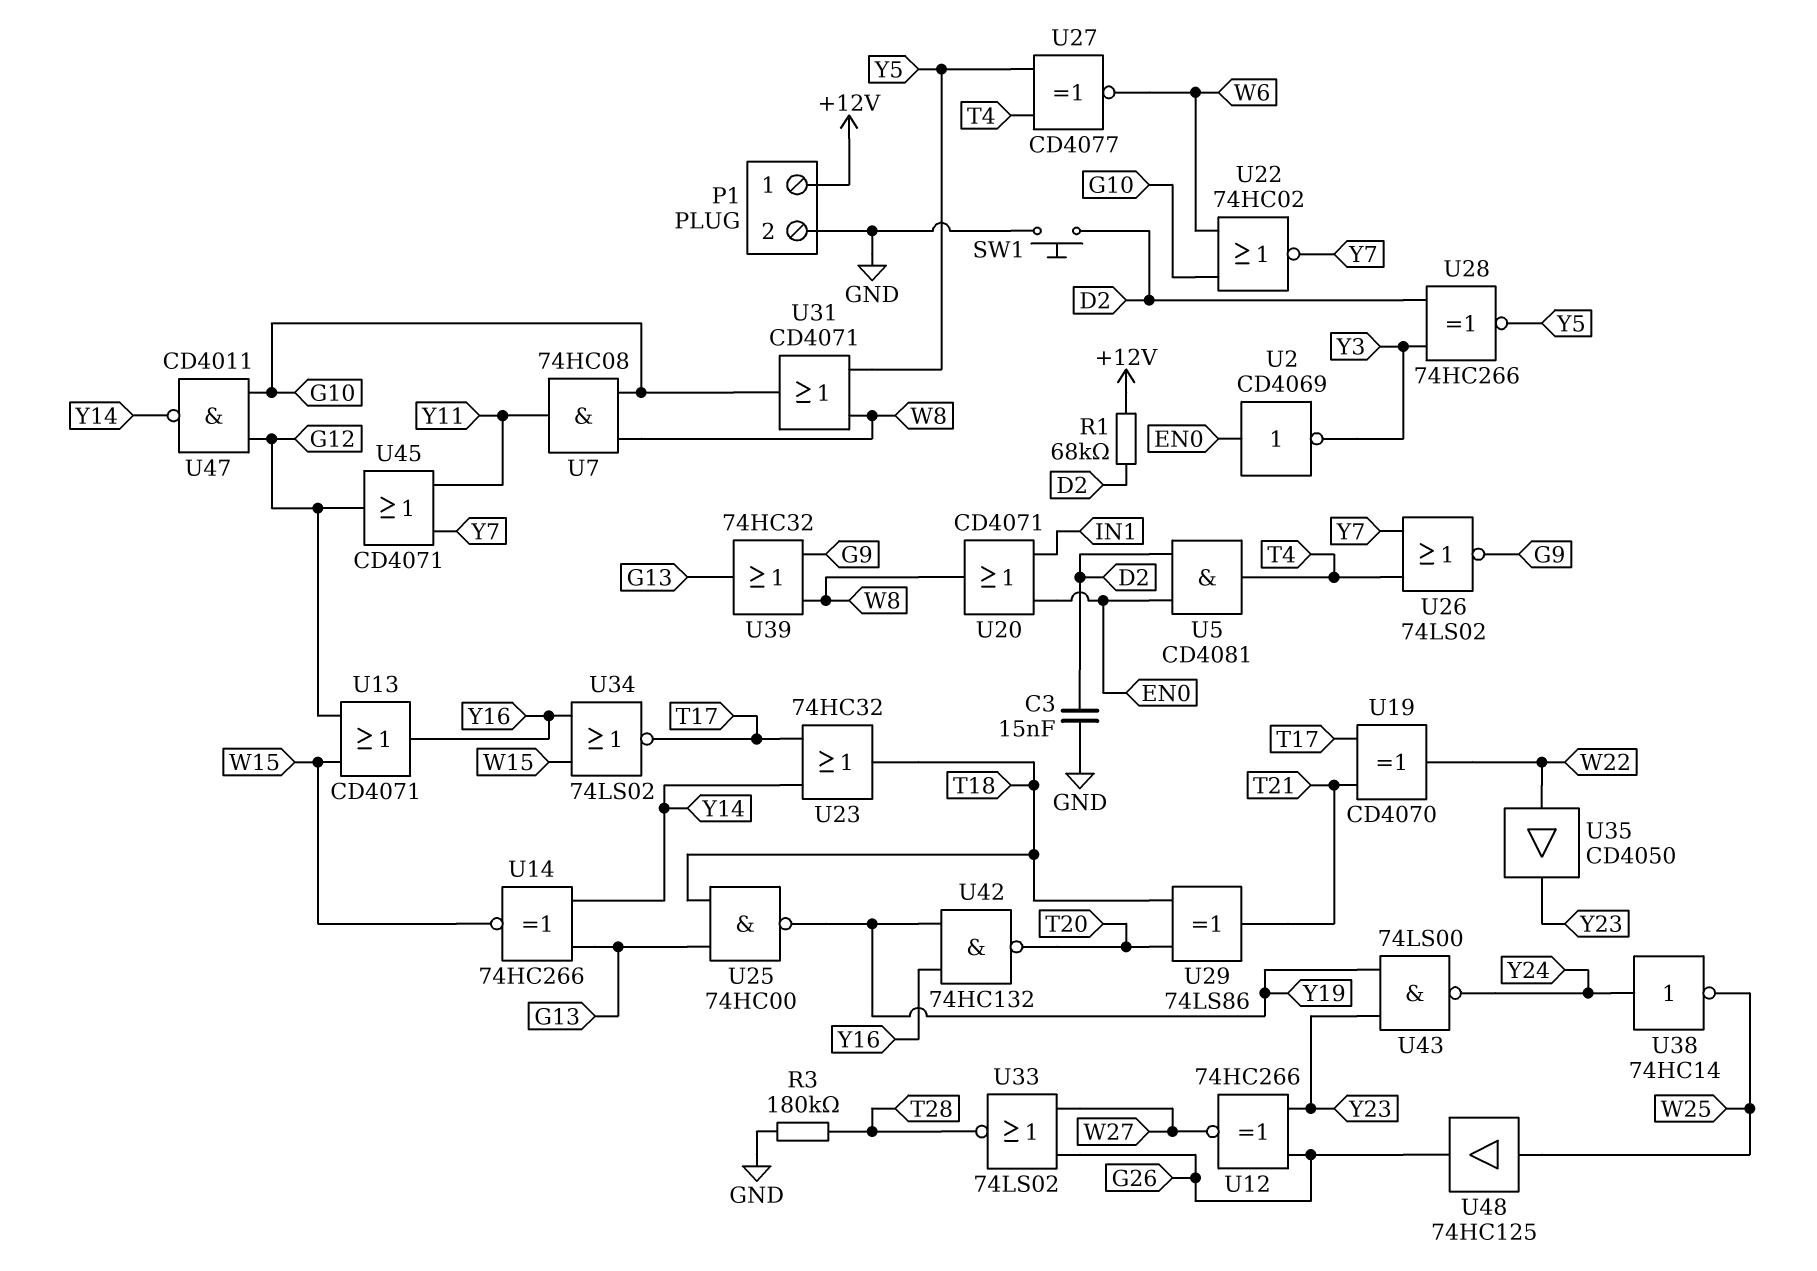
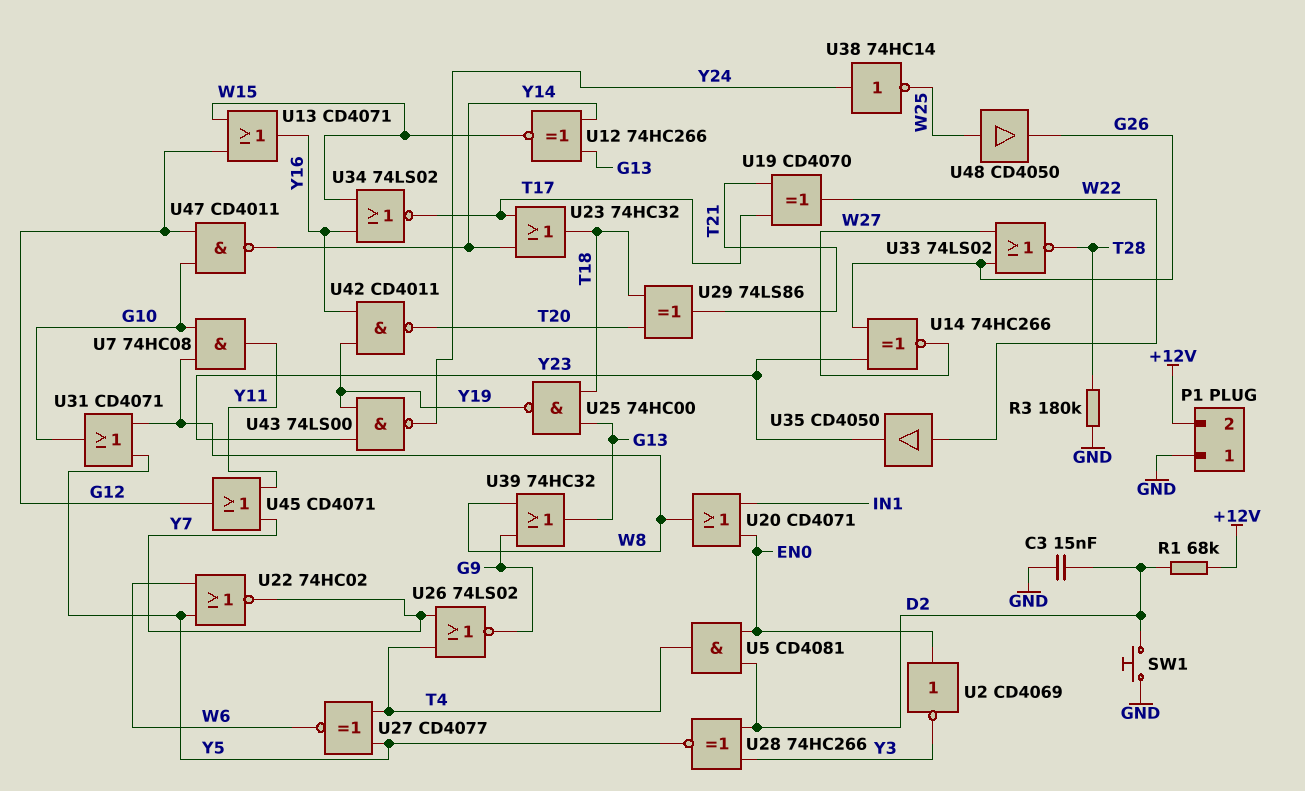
P1 pin 1: +12V -> GND
P1 pin 2: GND -> +12V
U12: XNOR 74HC266 (in G26, in Y23, out W27) -> XNOR 74HC266 (in G13, in Y14, out W15)
U14: XNOR 74HC266 (in G13, in Y14, out W15) -> XNOR 74HC266 (in G26, in Y23, out W27)
U22: NOR 74HC02 (in G10, in W6, out Y7) -> NOR 74HC02 (in W6, in Y5, out Y7)
U42: NAND 74HC132 (in Y16, in Y19, out T20) -> NAND CD4011 (in Y16, in Y19, out T20)
U48: buffer 74HC125 (in W25, out G26) -> buffer CD4050 (in W25, out G26)

